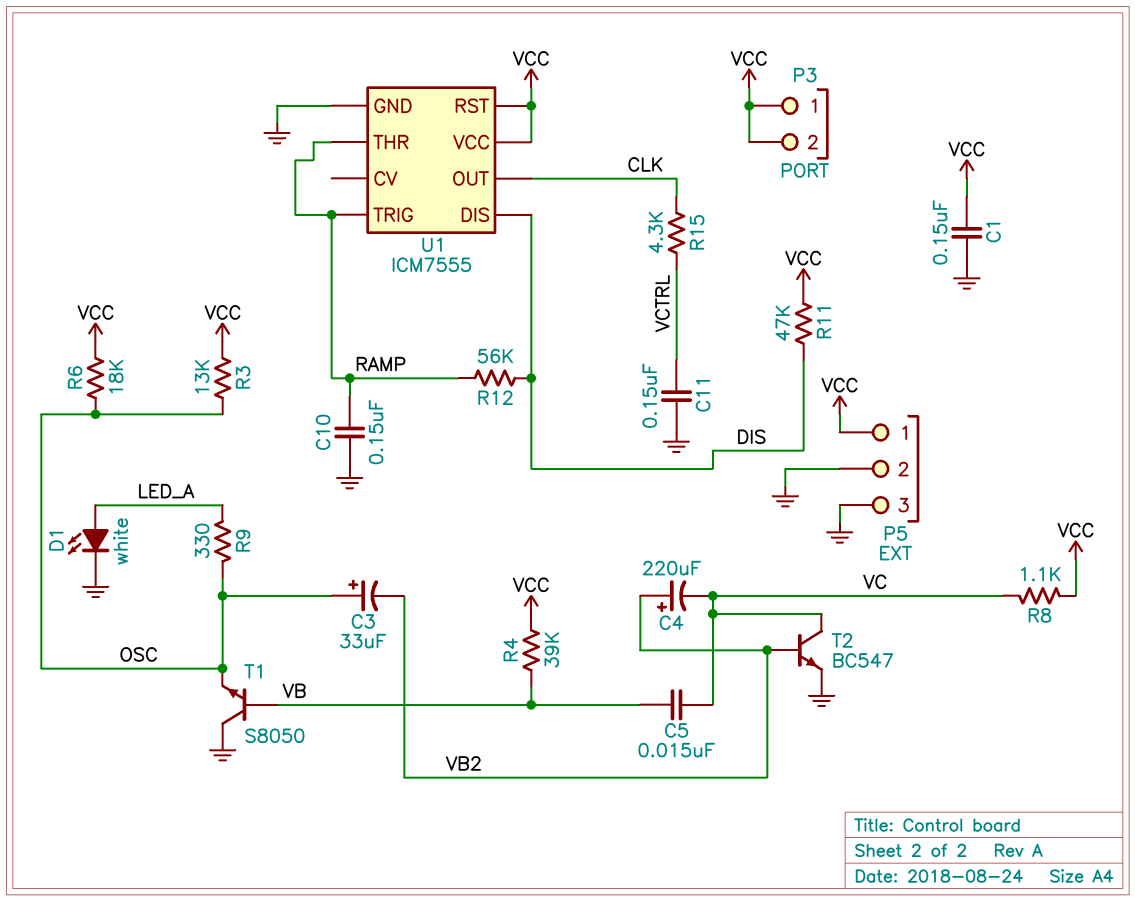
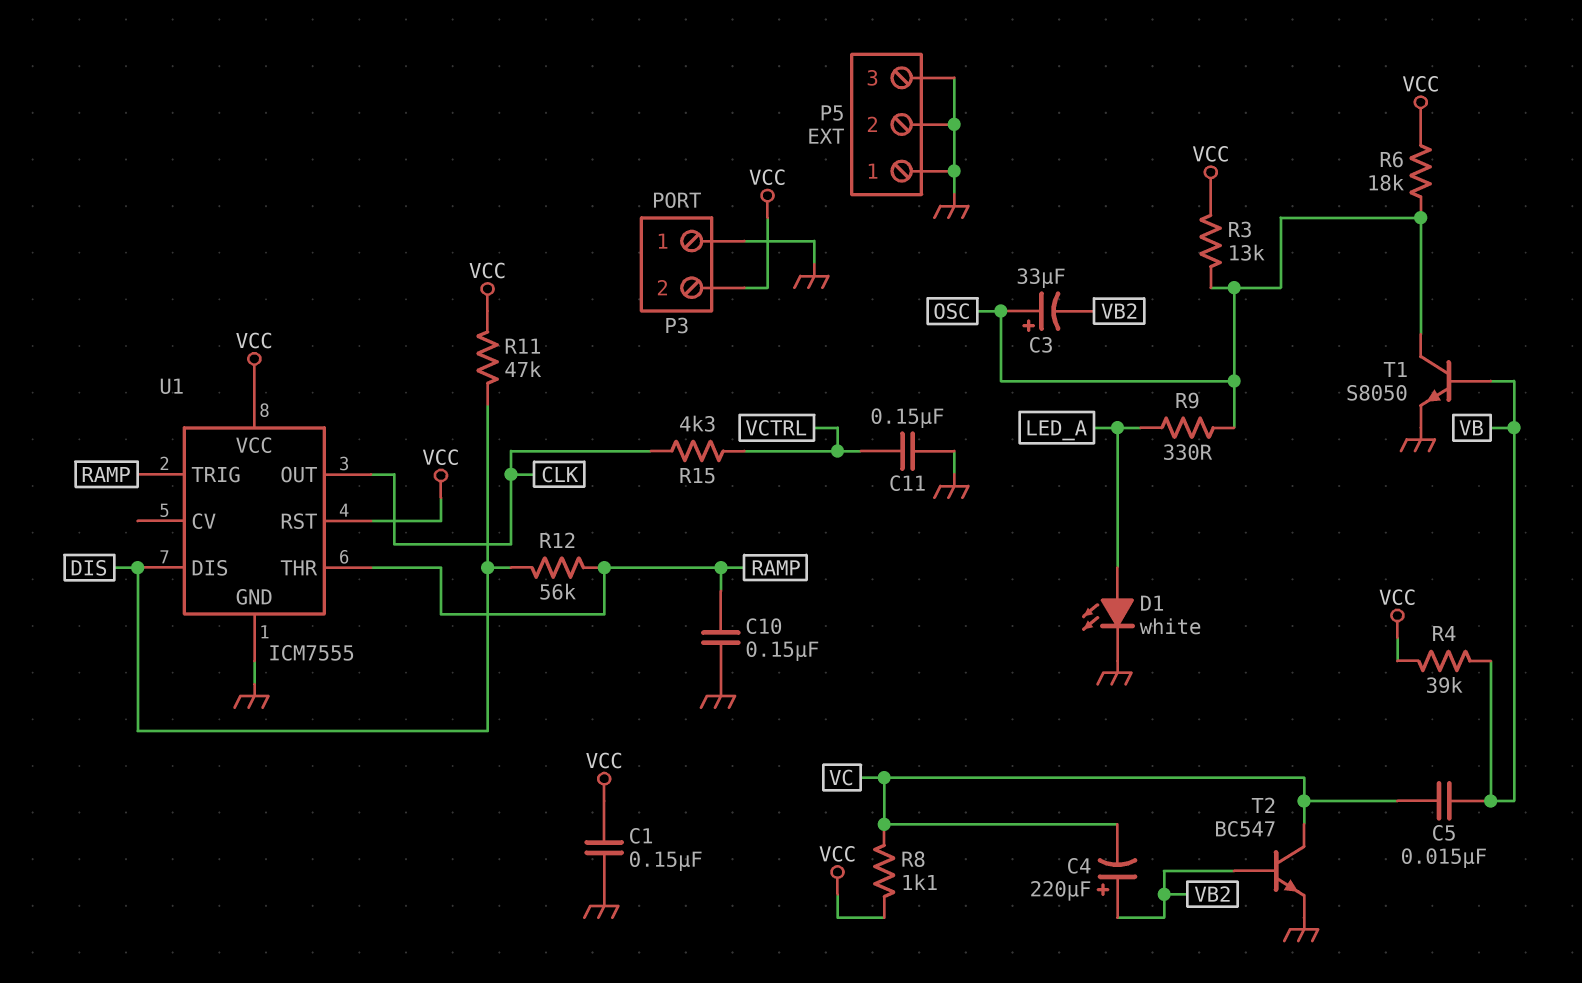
P3 pin 1: VCC -> GND
P5 pin 1: VCC -> GND
T1: NPN S8050 (B VB, C GND, E OSC) -> NPN S8050 (B VB, C OSC, E GND)

